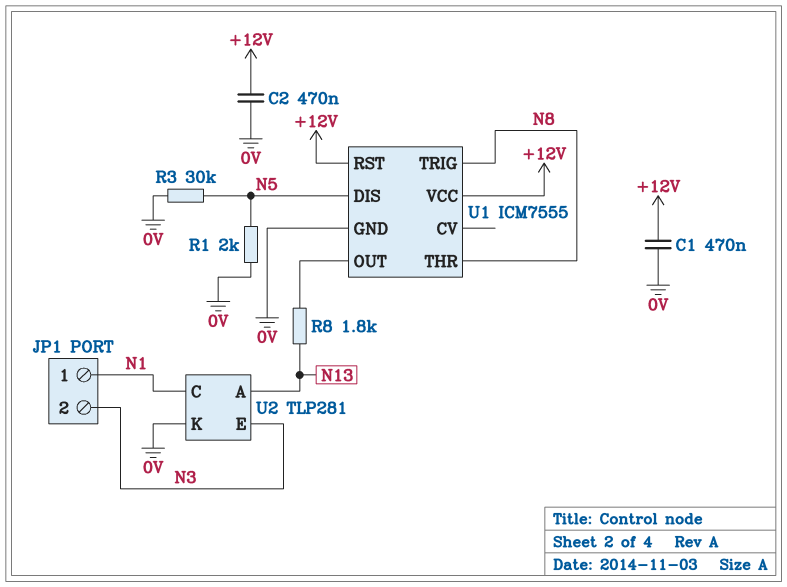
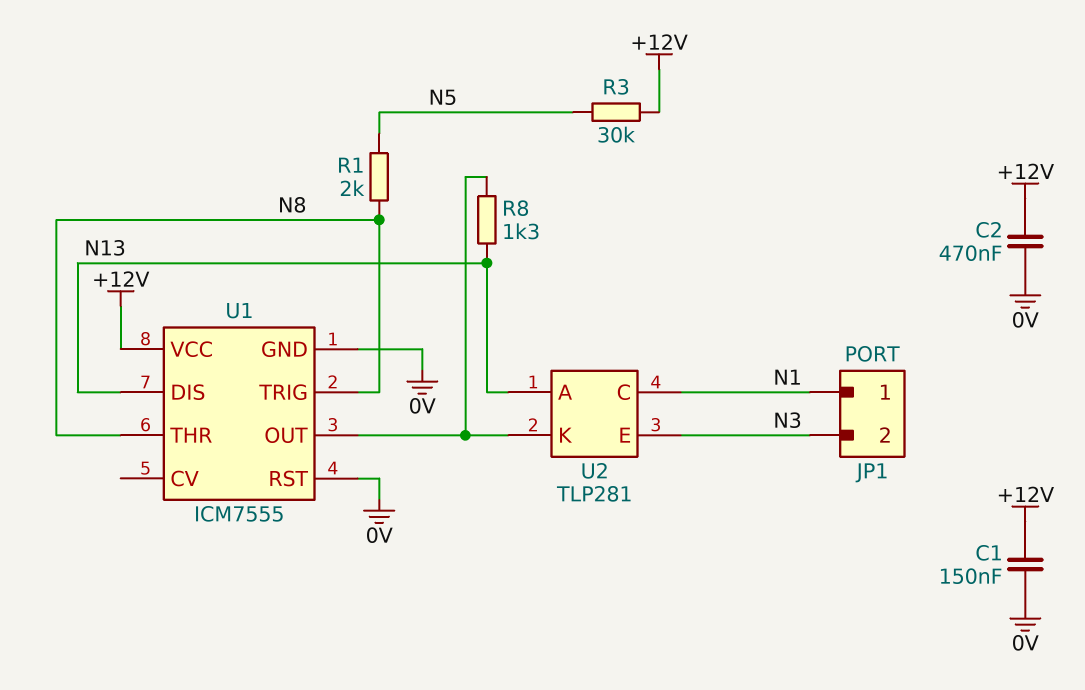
C1: 470nF (+12V, 0V) -> 150nF (+12V, 0V)
R1: 2k (0V, N5) -> 2k (N5, N8)
R3: 30k (0V, N5) -> 30k (+12V, N5)
R8: 1.8k (N13, U1/OUT) -> 1.3k (N13, U1/OUT)
U1 pin DIS: N5 -> N13
U1 pin RST: +12V -> 0V
U2 pin K: 0V -> U1/OUT

